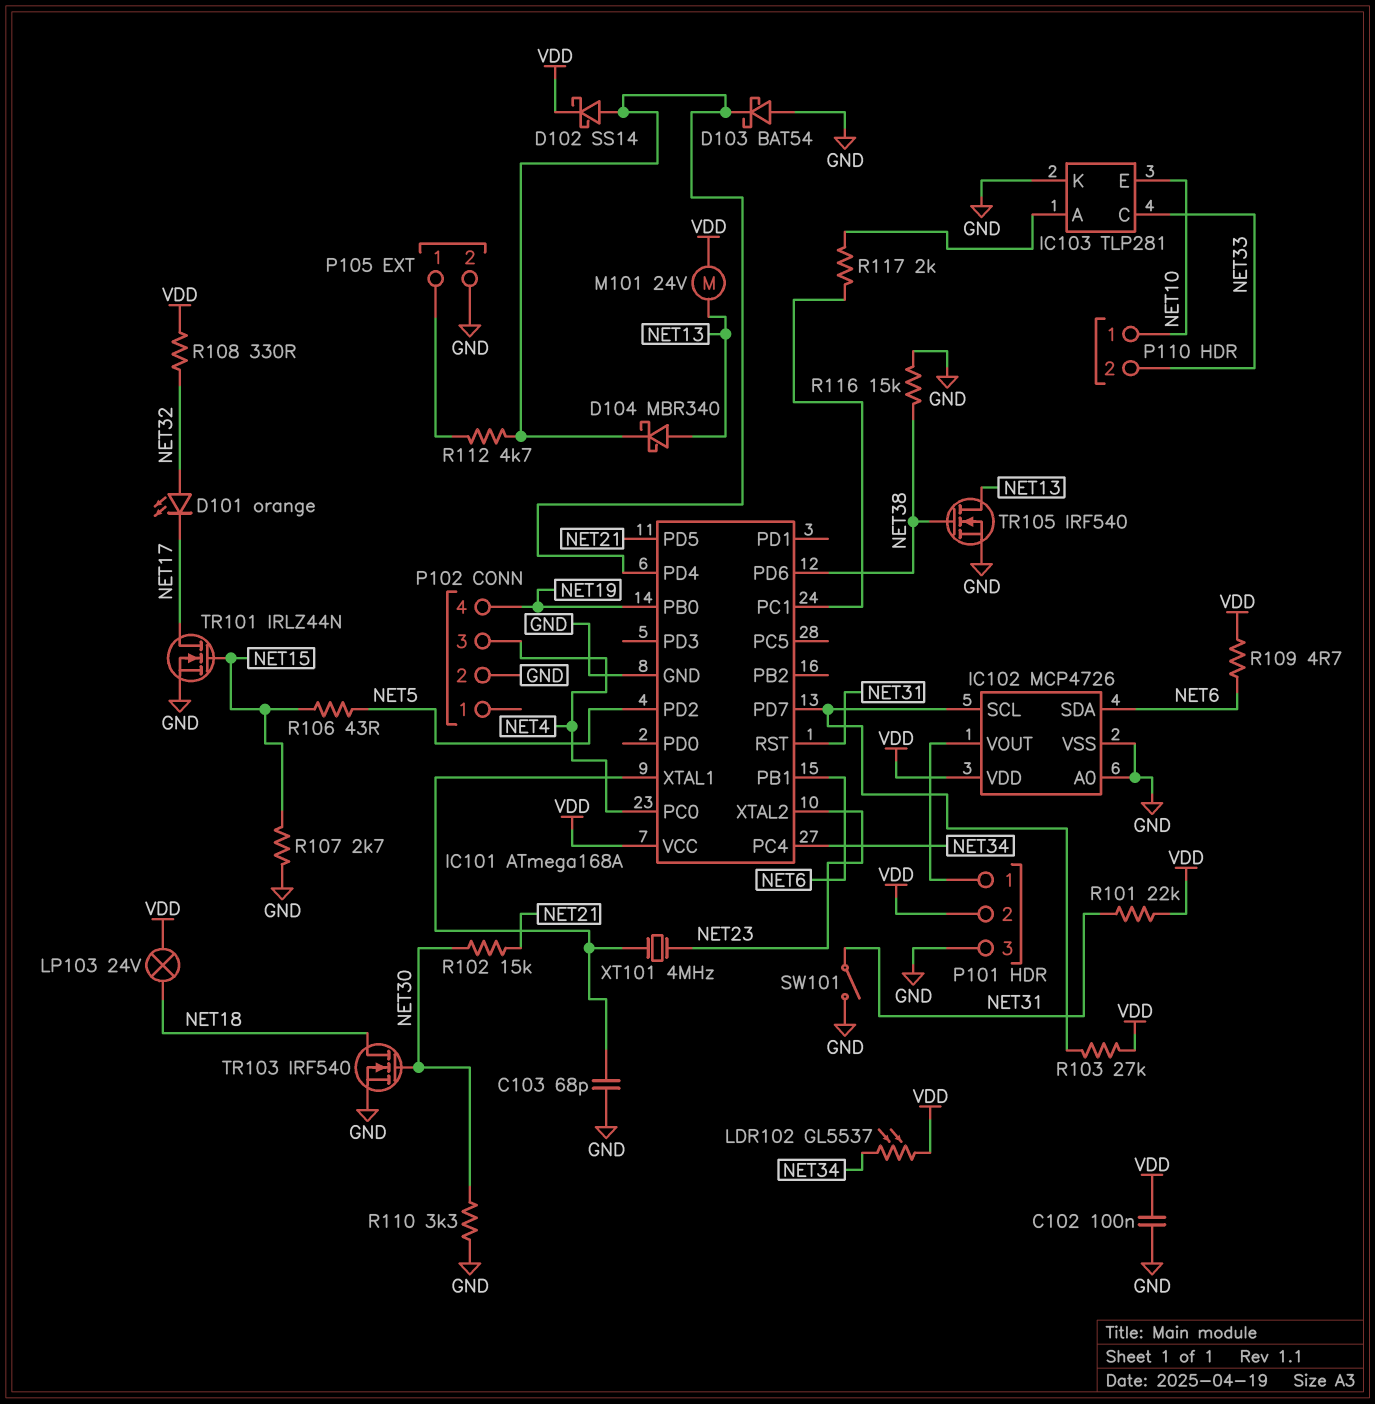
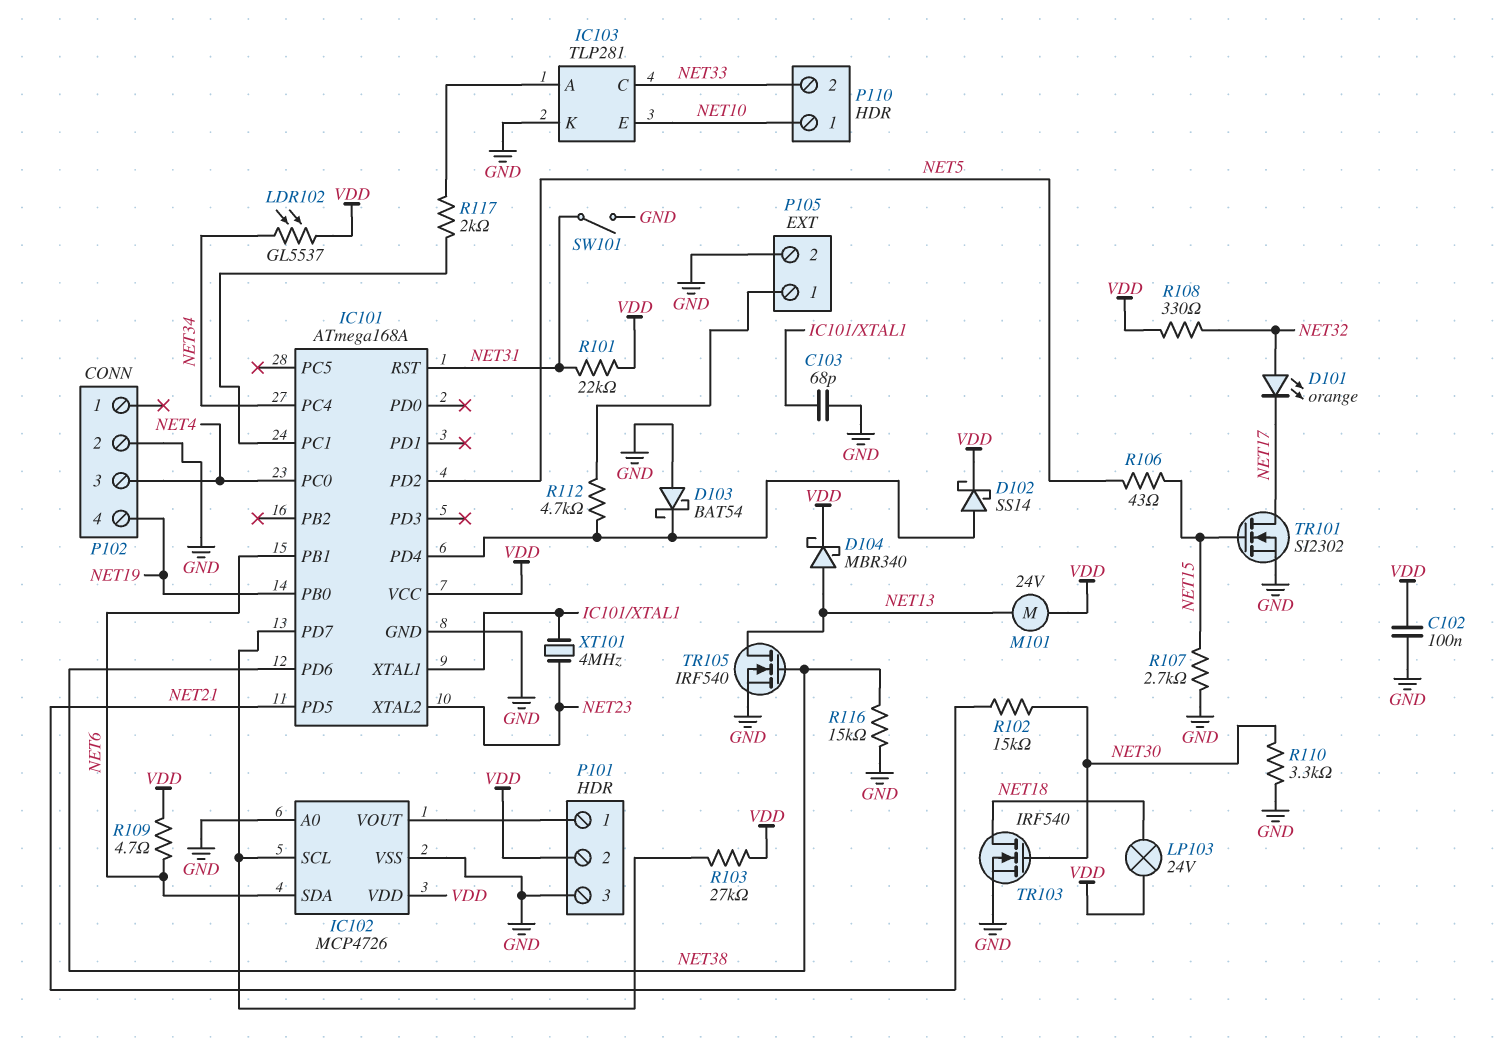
D104: schottky MBR340 (A NET13, K IC101/PD4) -> schottky MBR340 (A NET13, K VDD)
TR101: NMOS IRLZ44N (G NET15, D NET17, S GND) -> NMOS SI2302 (G NET15, D NET17, S GND)

